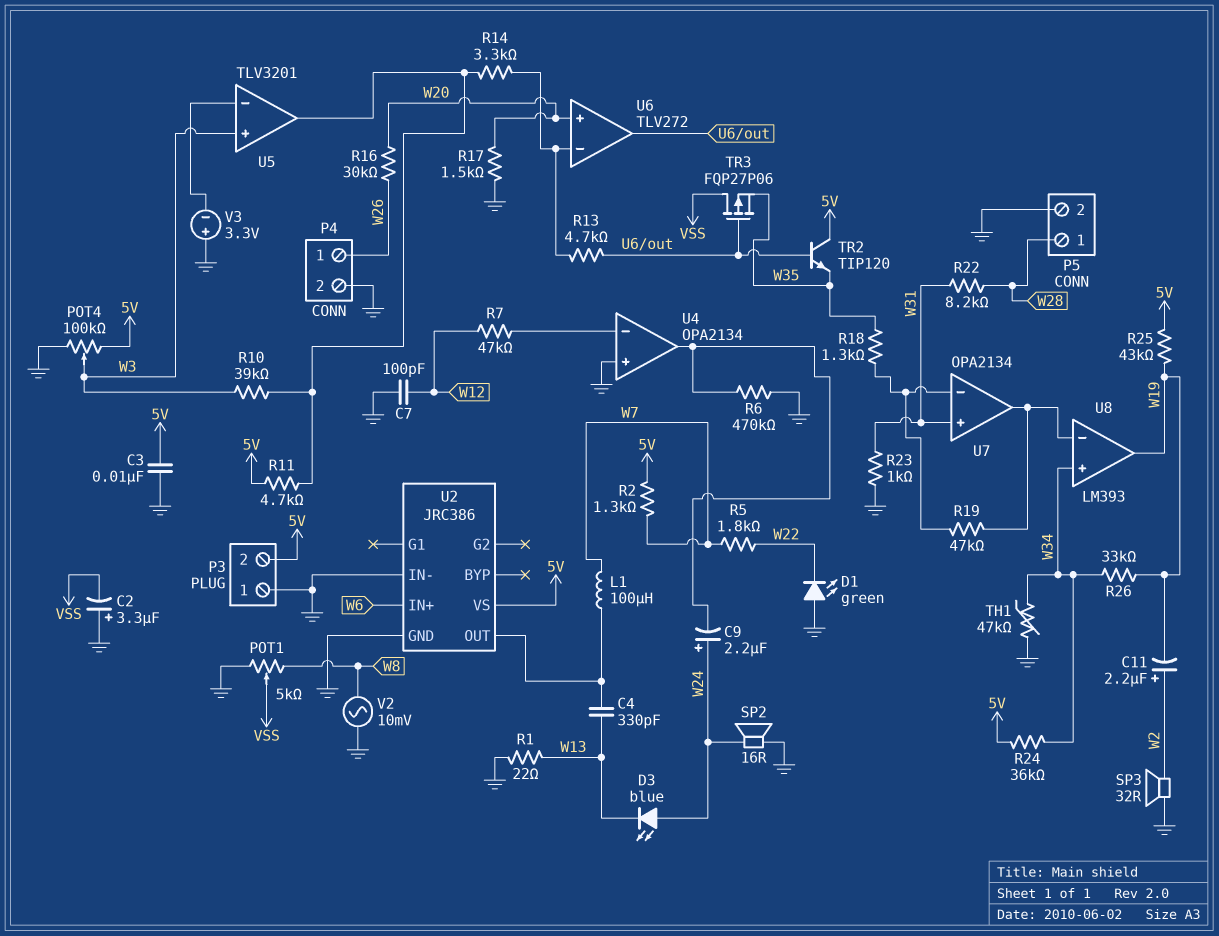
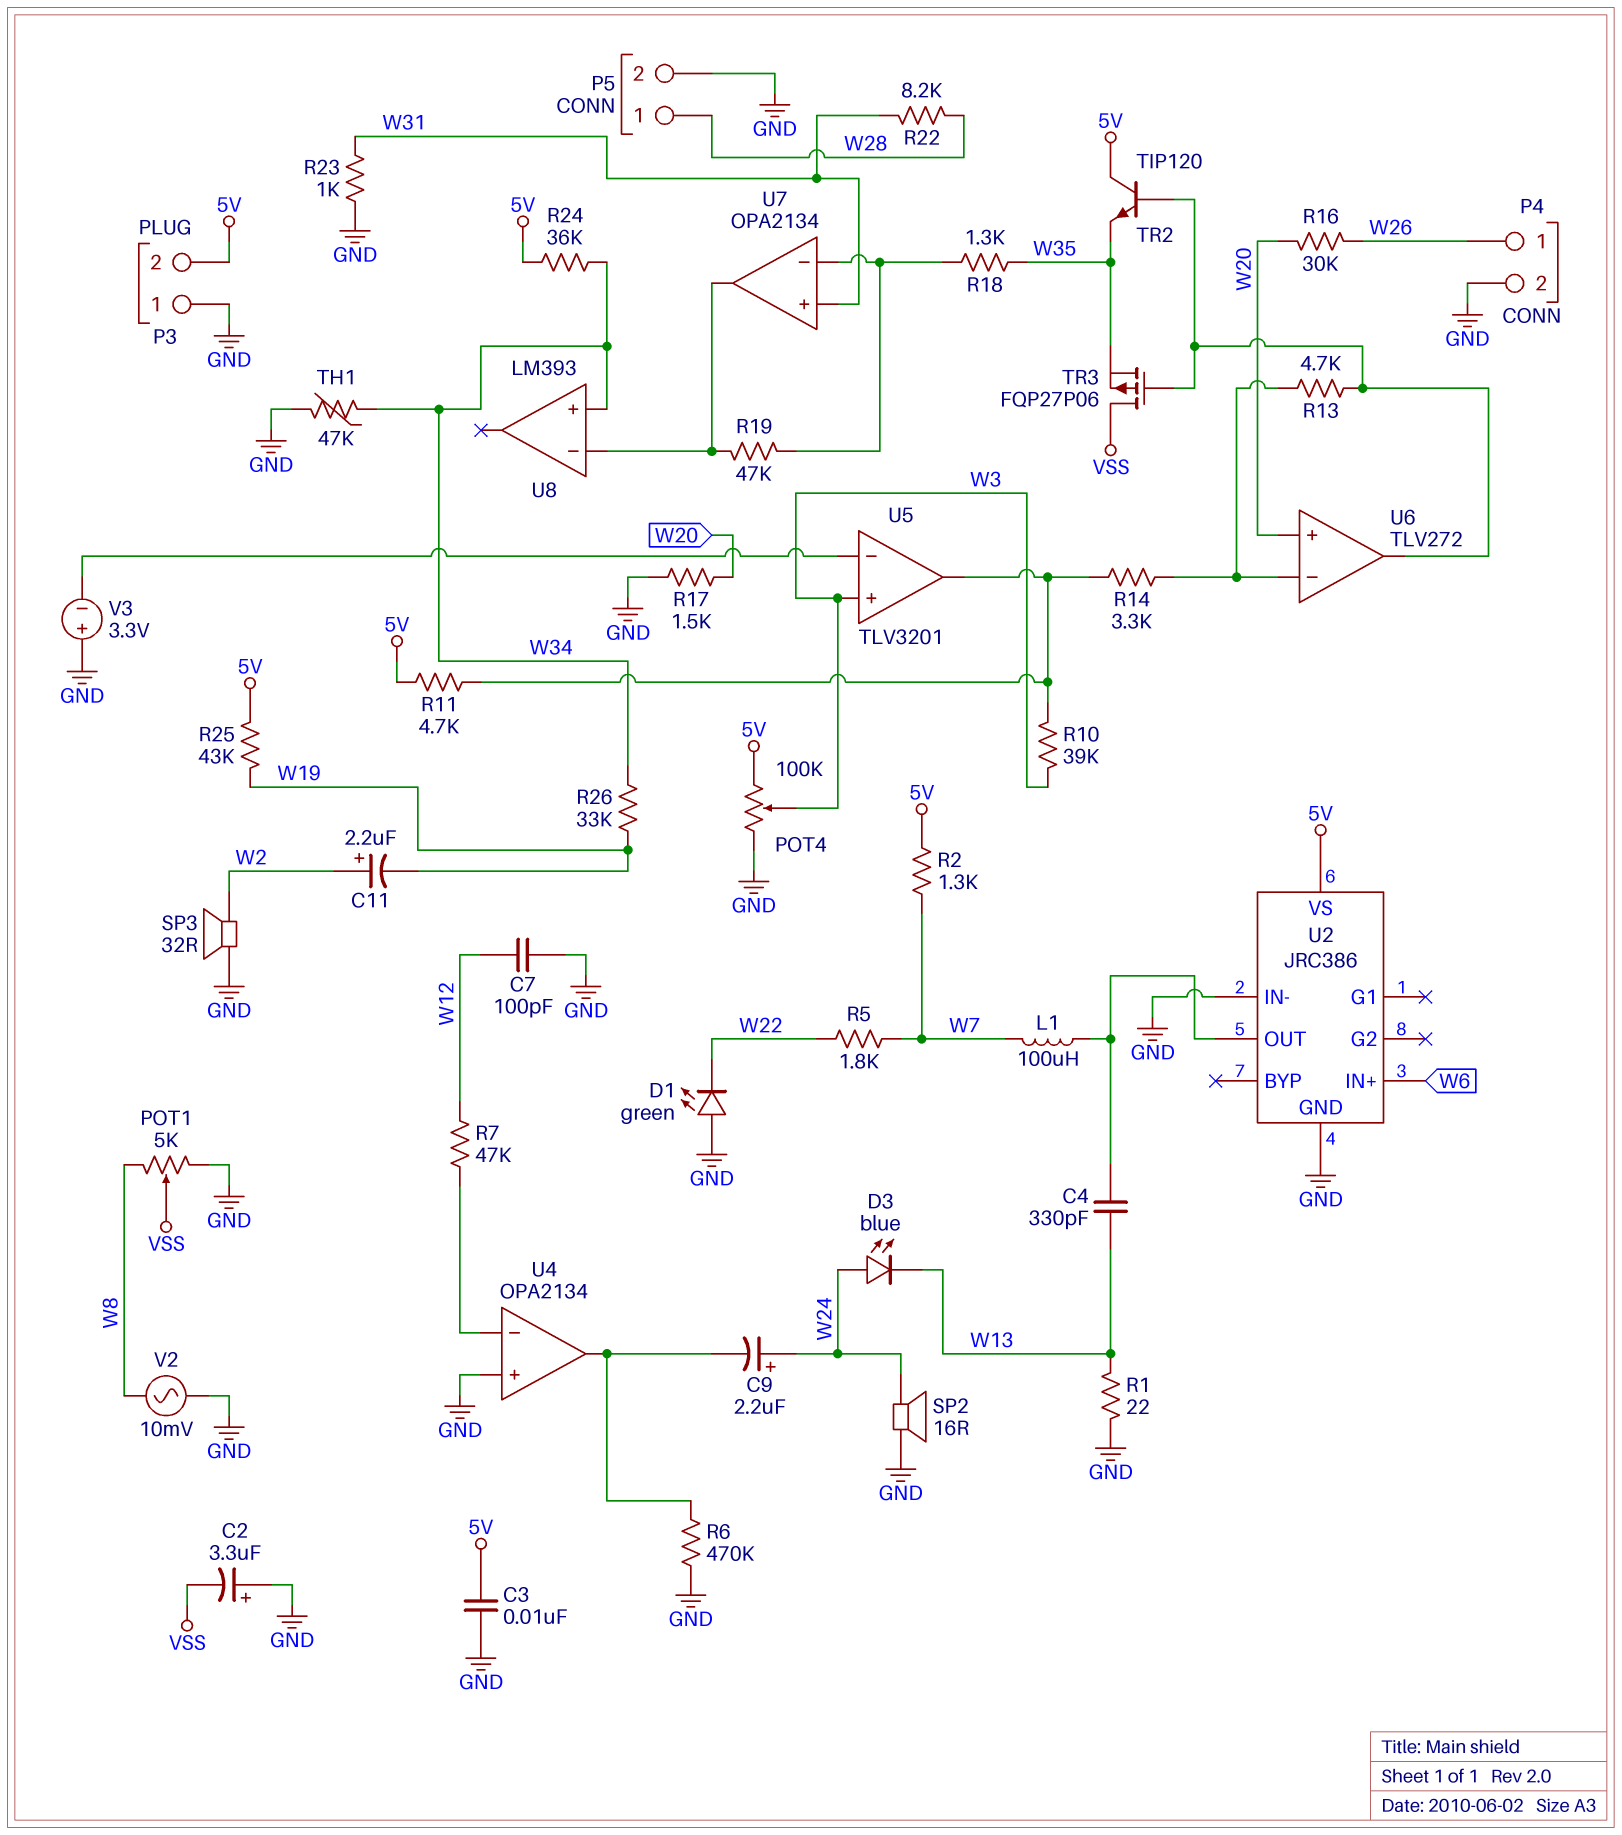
U8 pin out: W19 -> none

